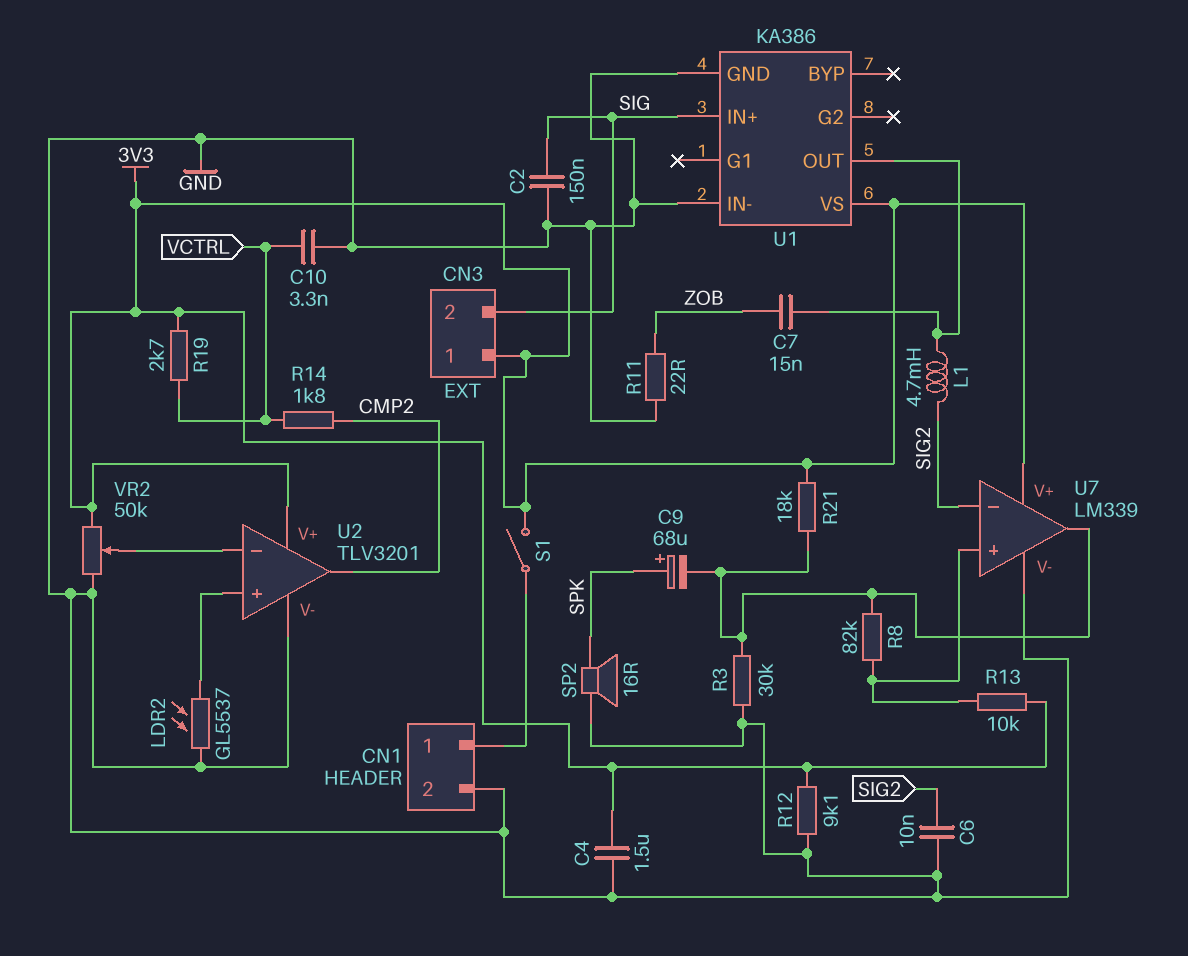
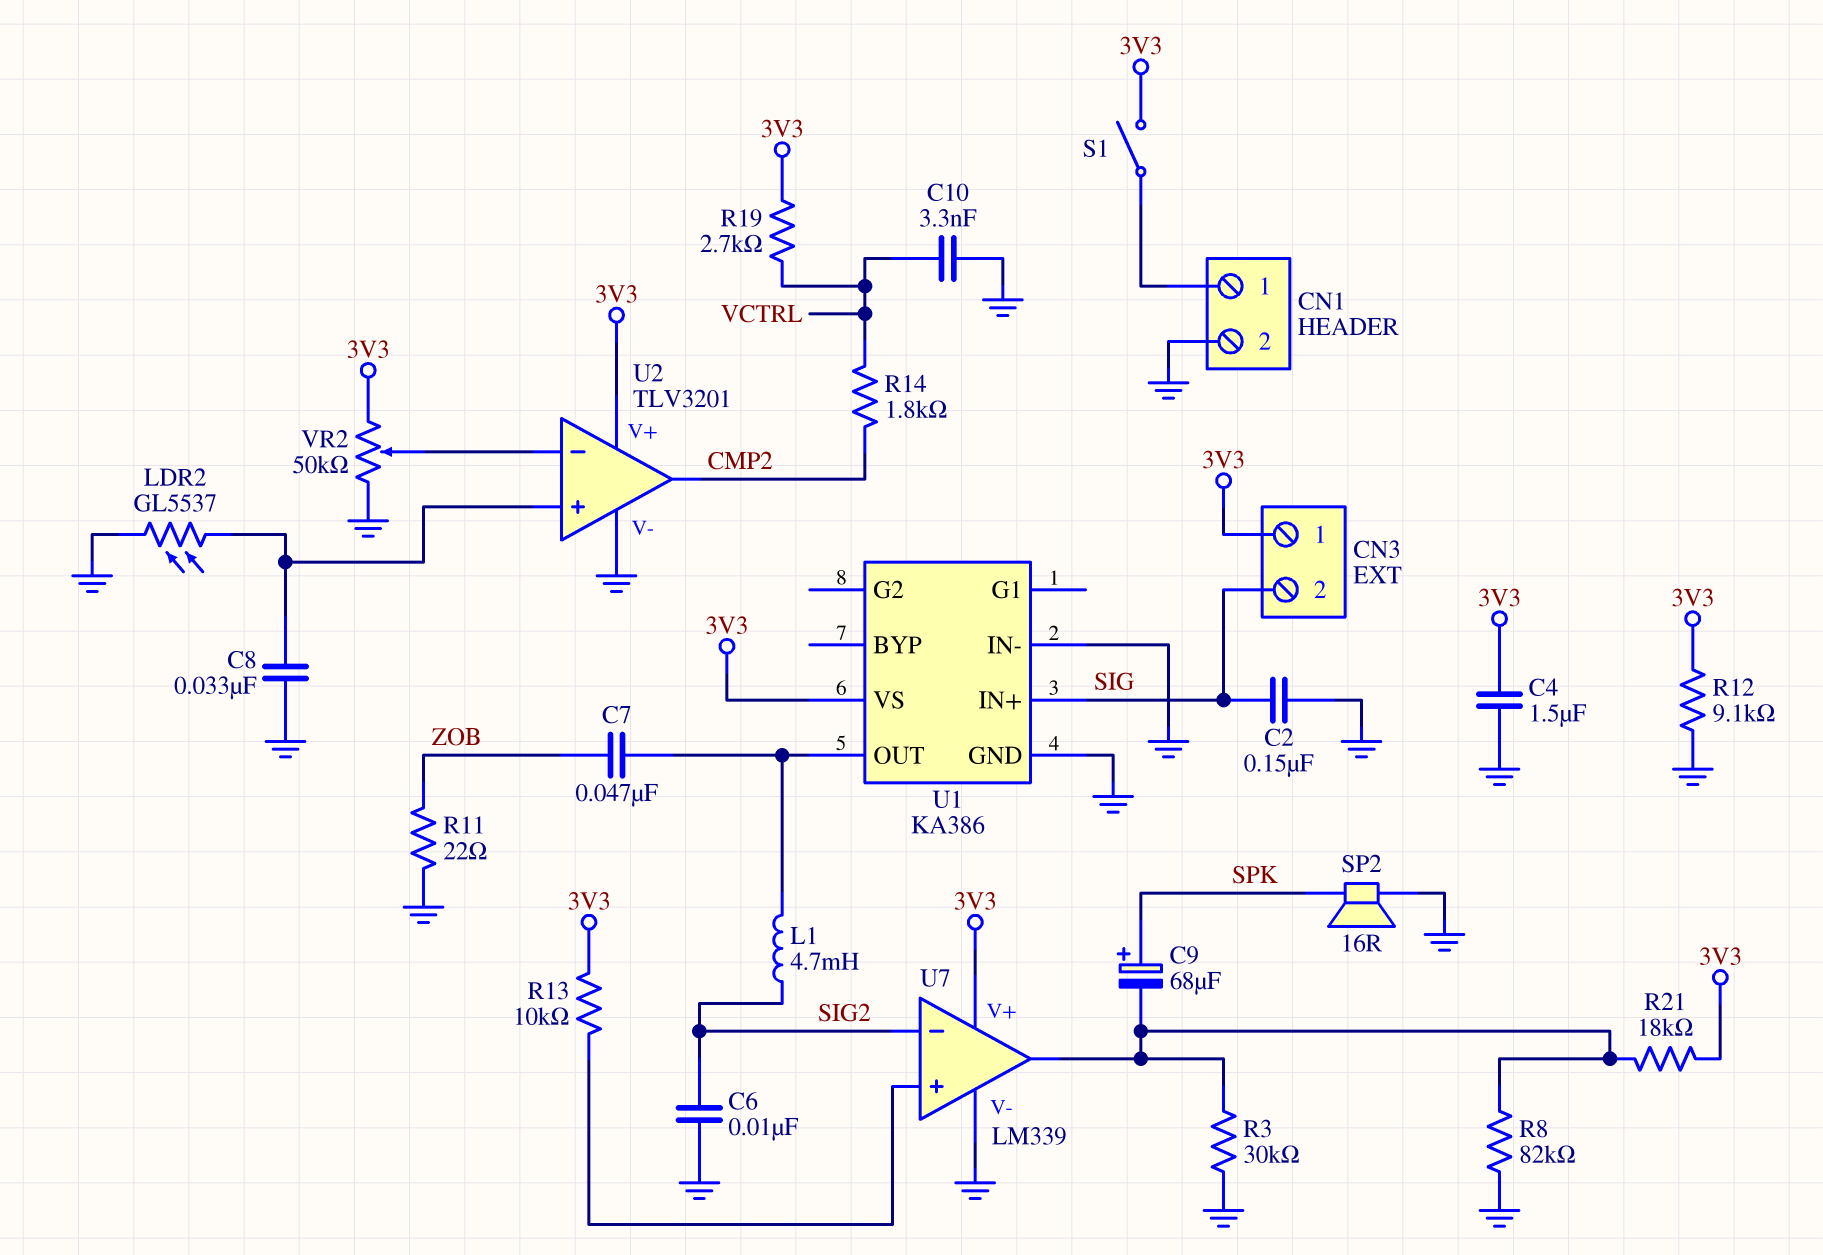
C7: 15nF (U1/OUT, ZOB) -> 47nF (U1/OUT, ZOB)
C8: none -> 33nF (GND, U2/in+)
R8: 82k (U7/in+, U7/out) -> 82k (GND, U7/out)

